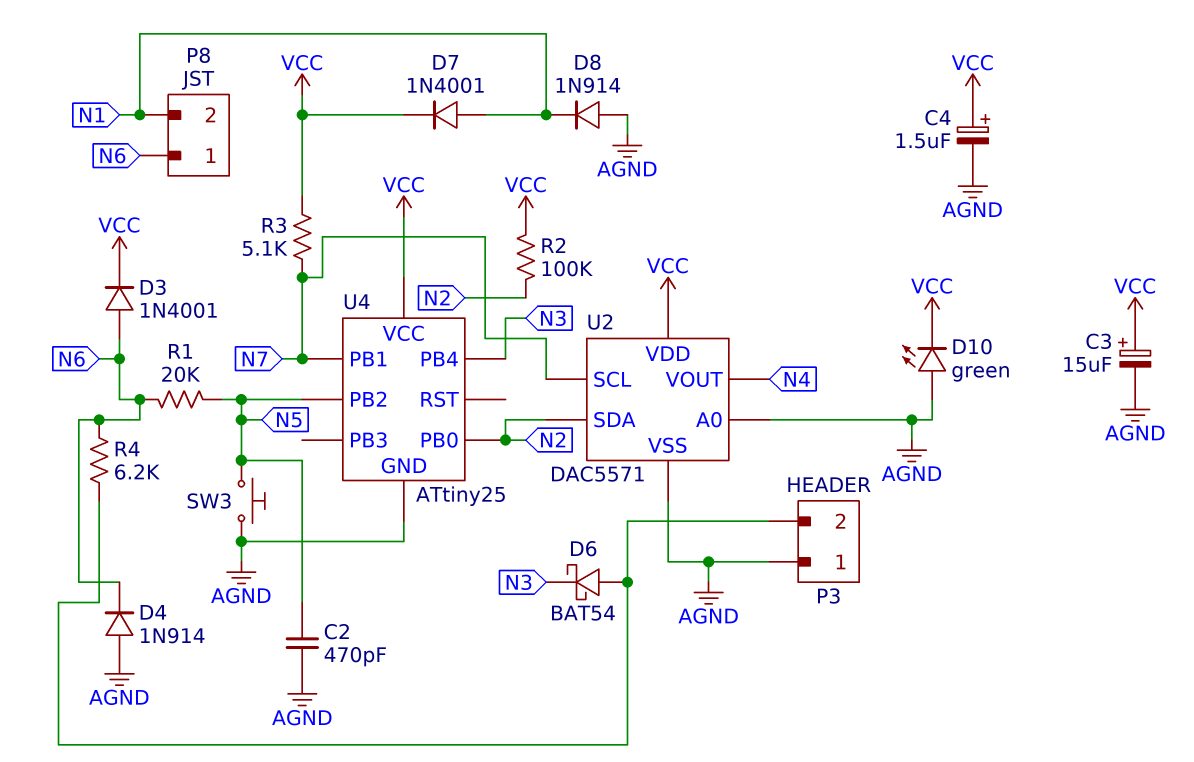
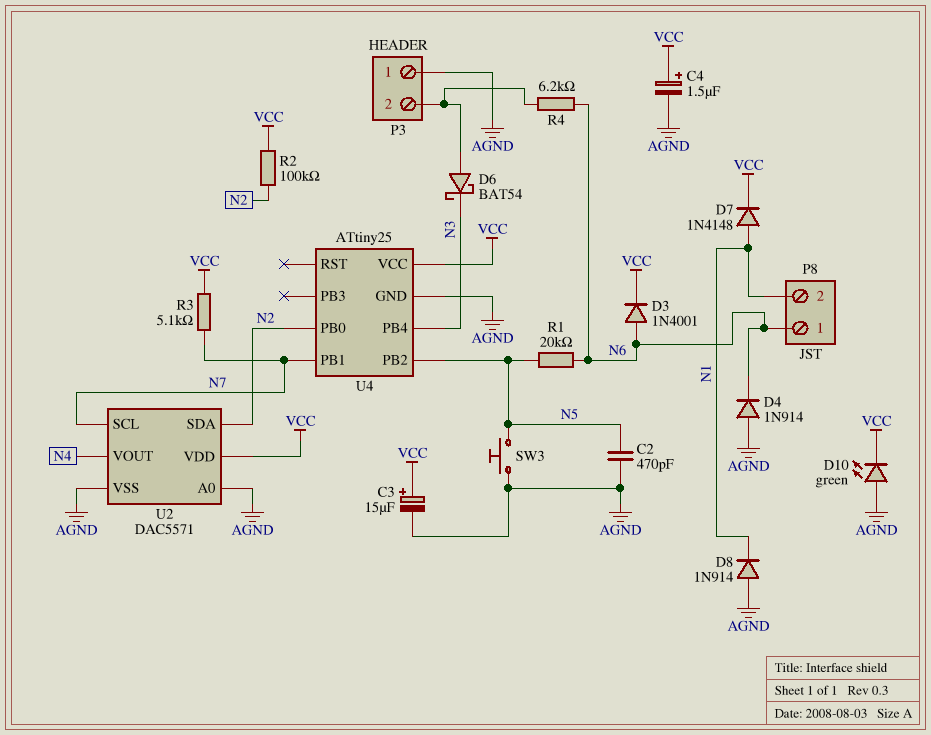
D7: diode 1N4001 (A N1, K VCC) -> diode 1N4148 (A N1, K VCC)

